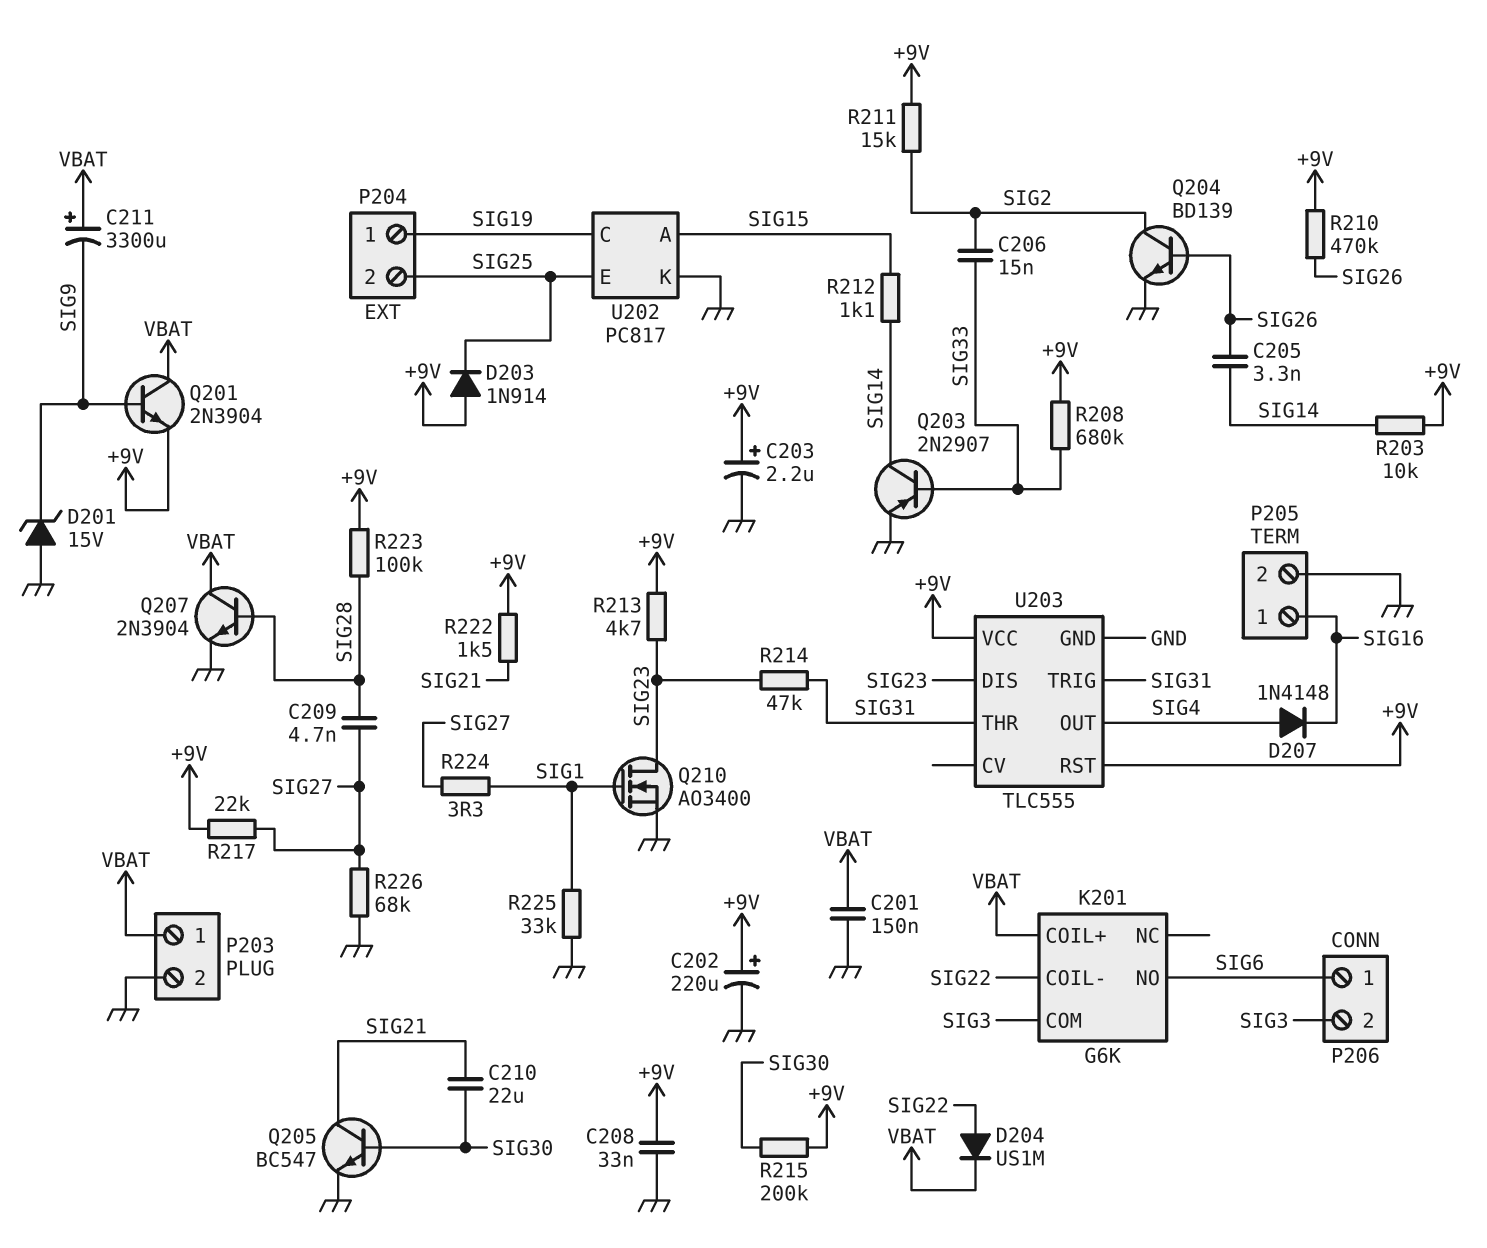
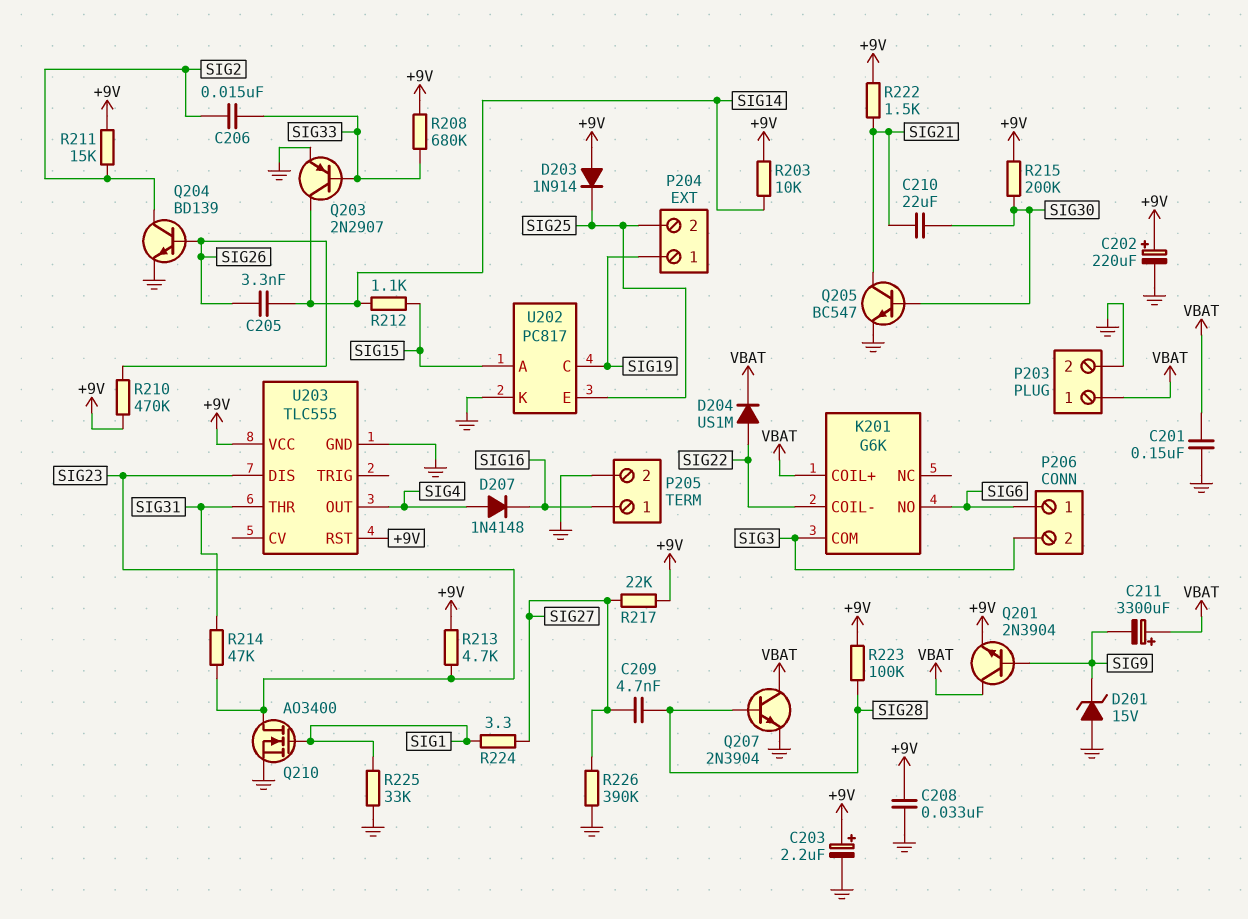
R226: 68k (GND, SIG27) -> 390k (GND, SIG27)
U203 pin TRIG: SIG31 -> none

